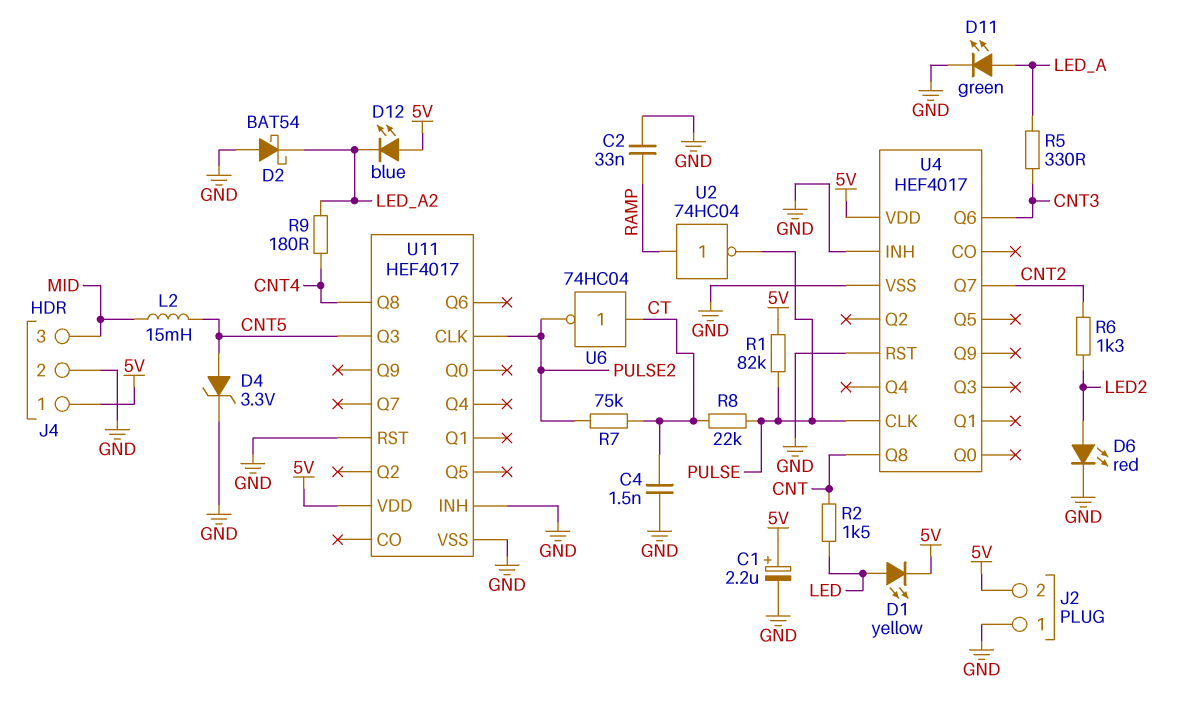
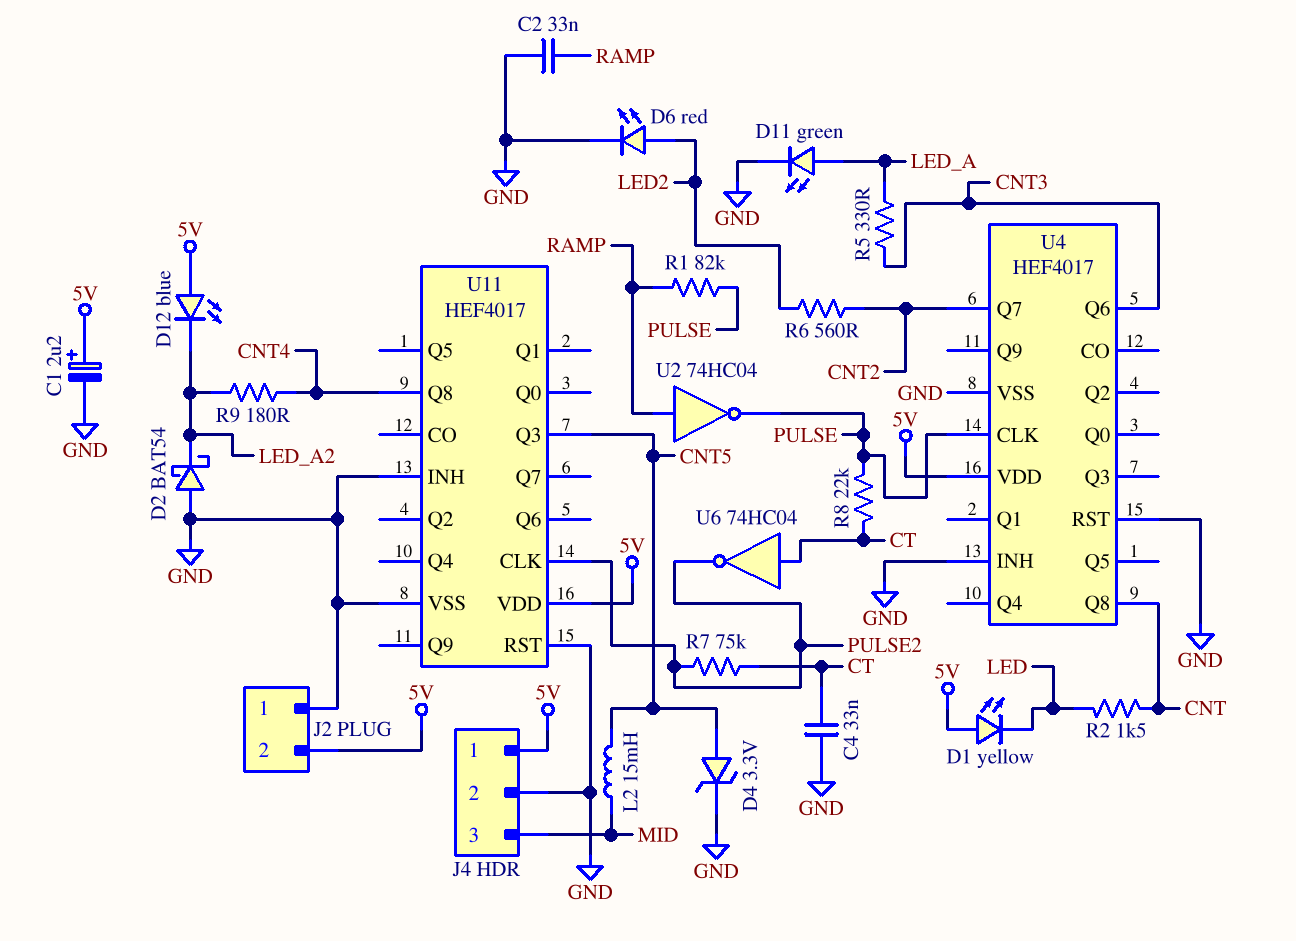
C4: 1.5nF (CT, GND) -> 33nF (CT, GND)
D1: LED yellow (A LED, K 5V) -> LED yellow (A 5V, K LED)
R1: 82k (5V, PULSE) -> 82k (PULSE, RAMP)
R6: 1.3k (CNT2, LED2) -> 560 (CNT2, LED2)

